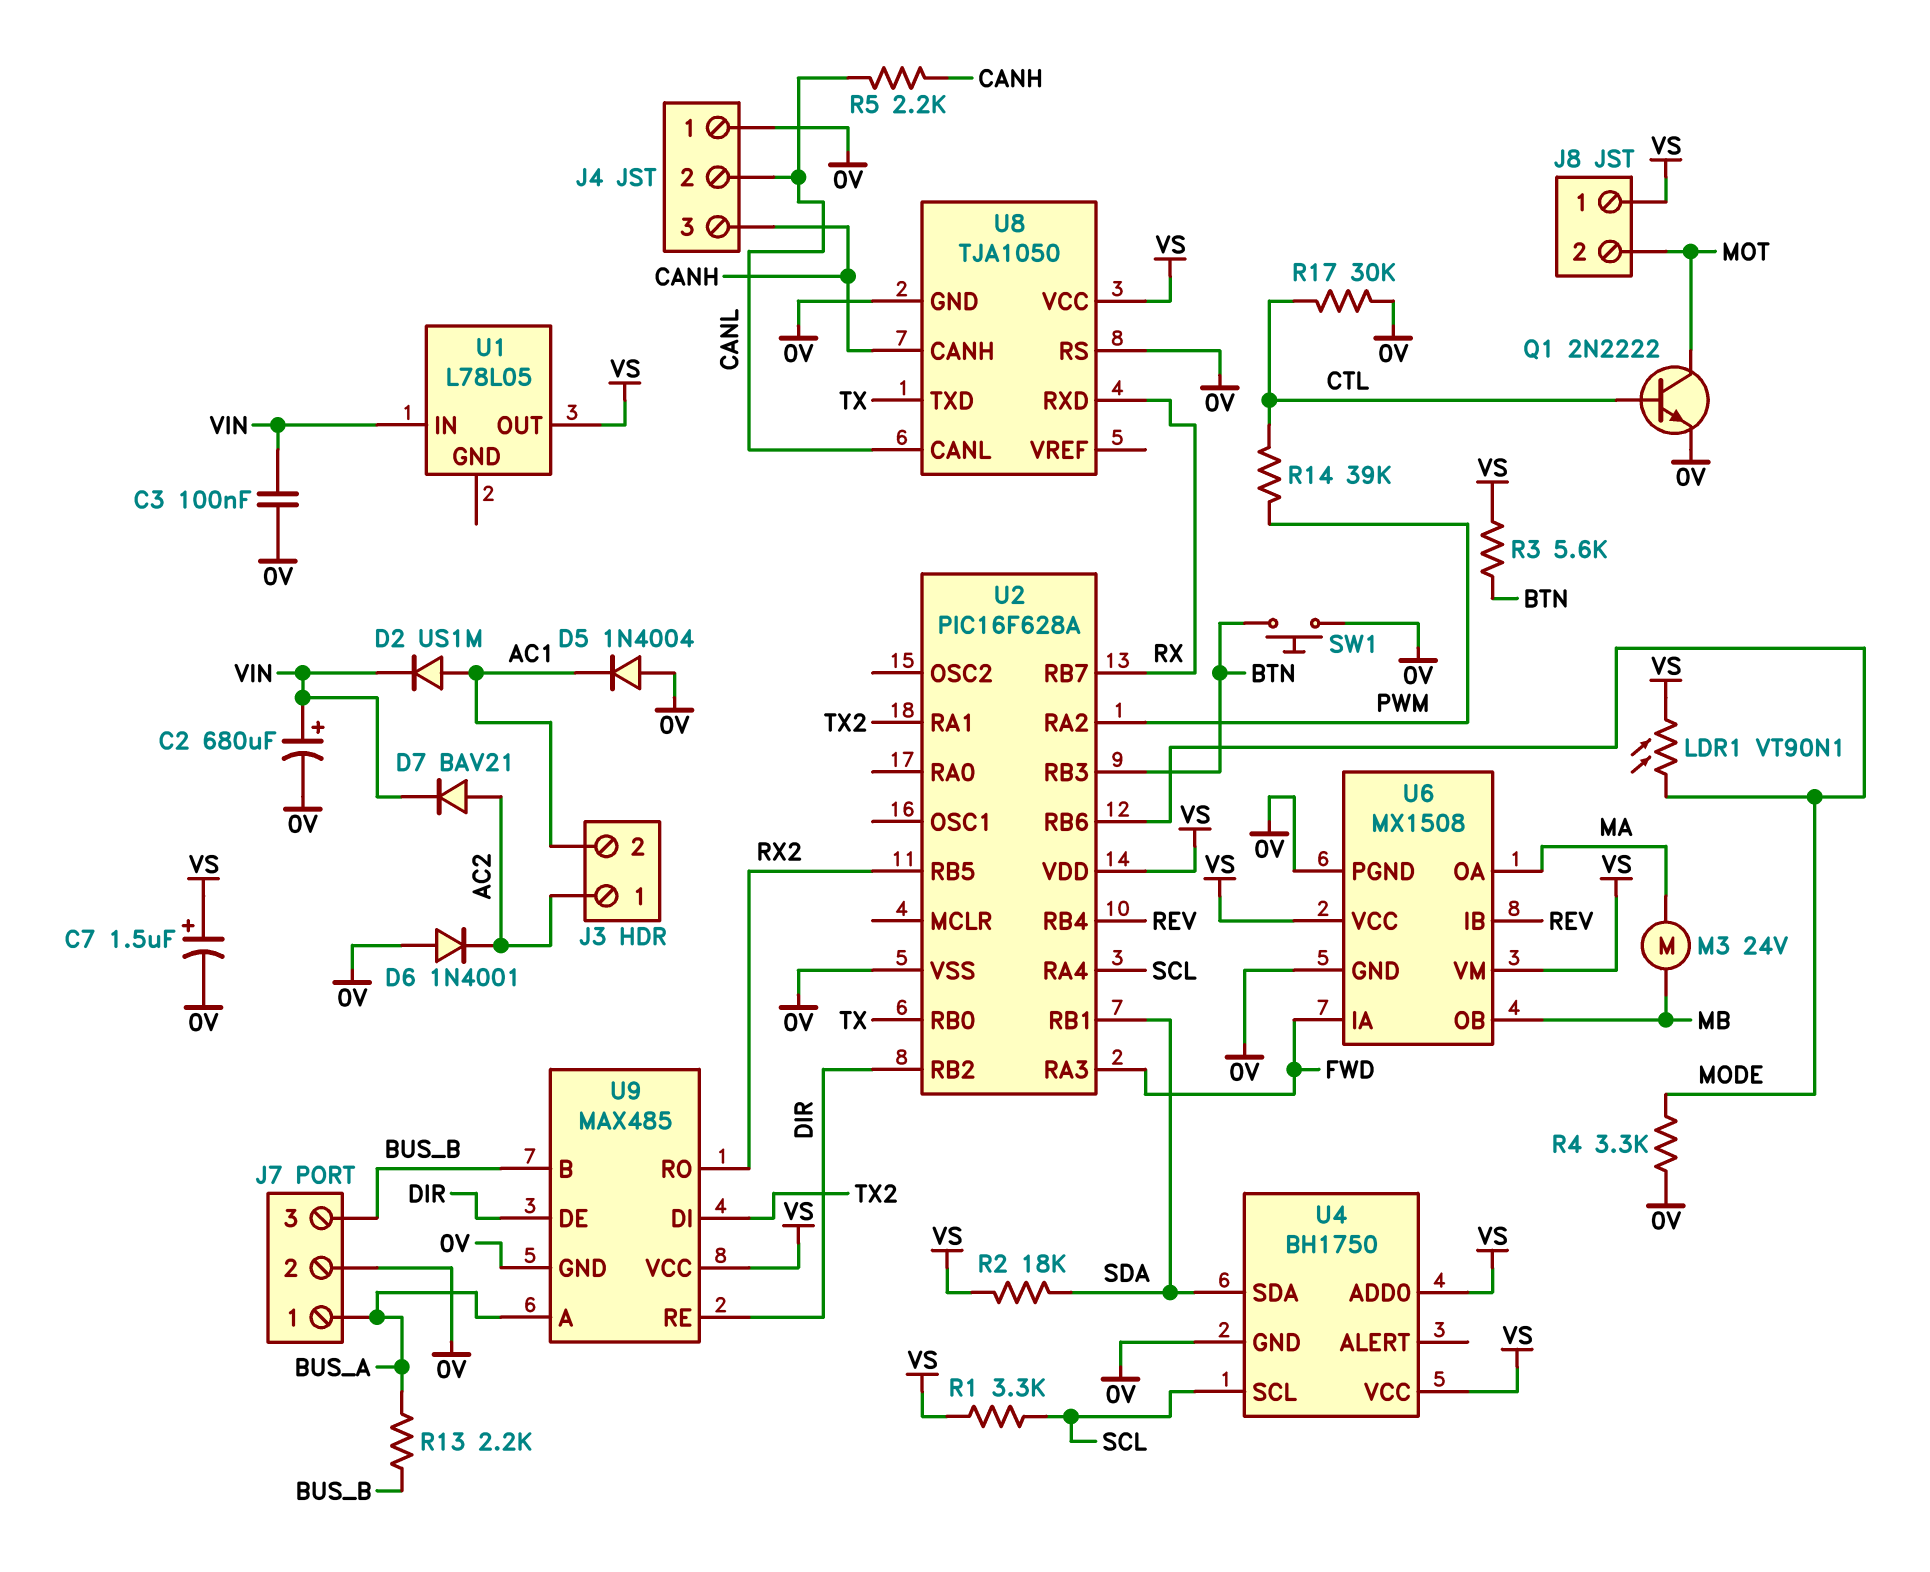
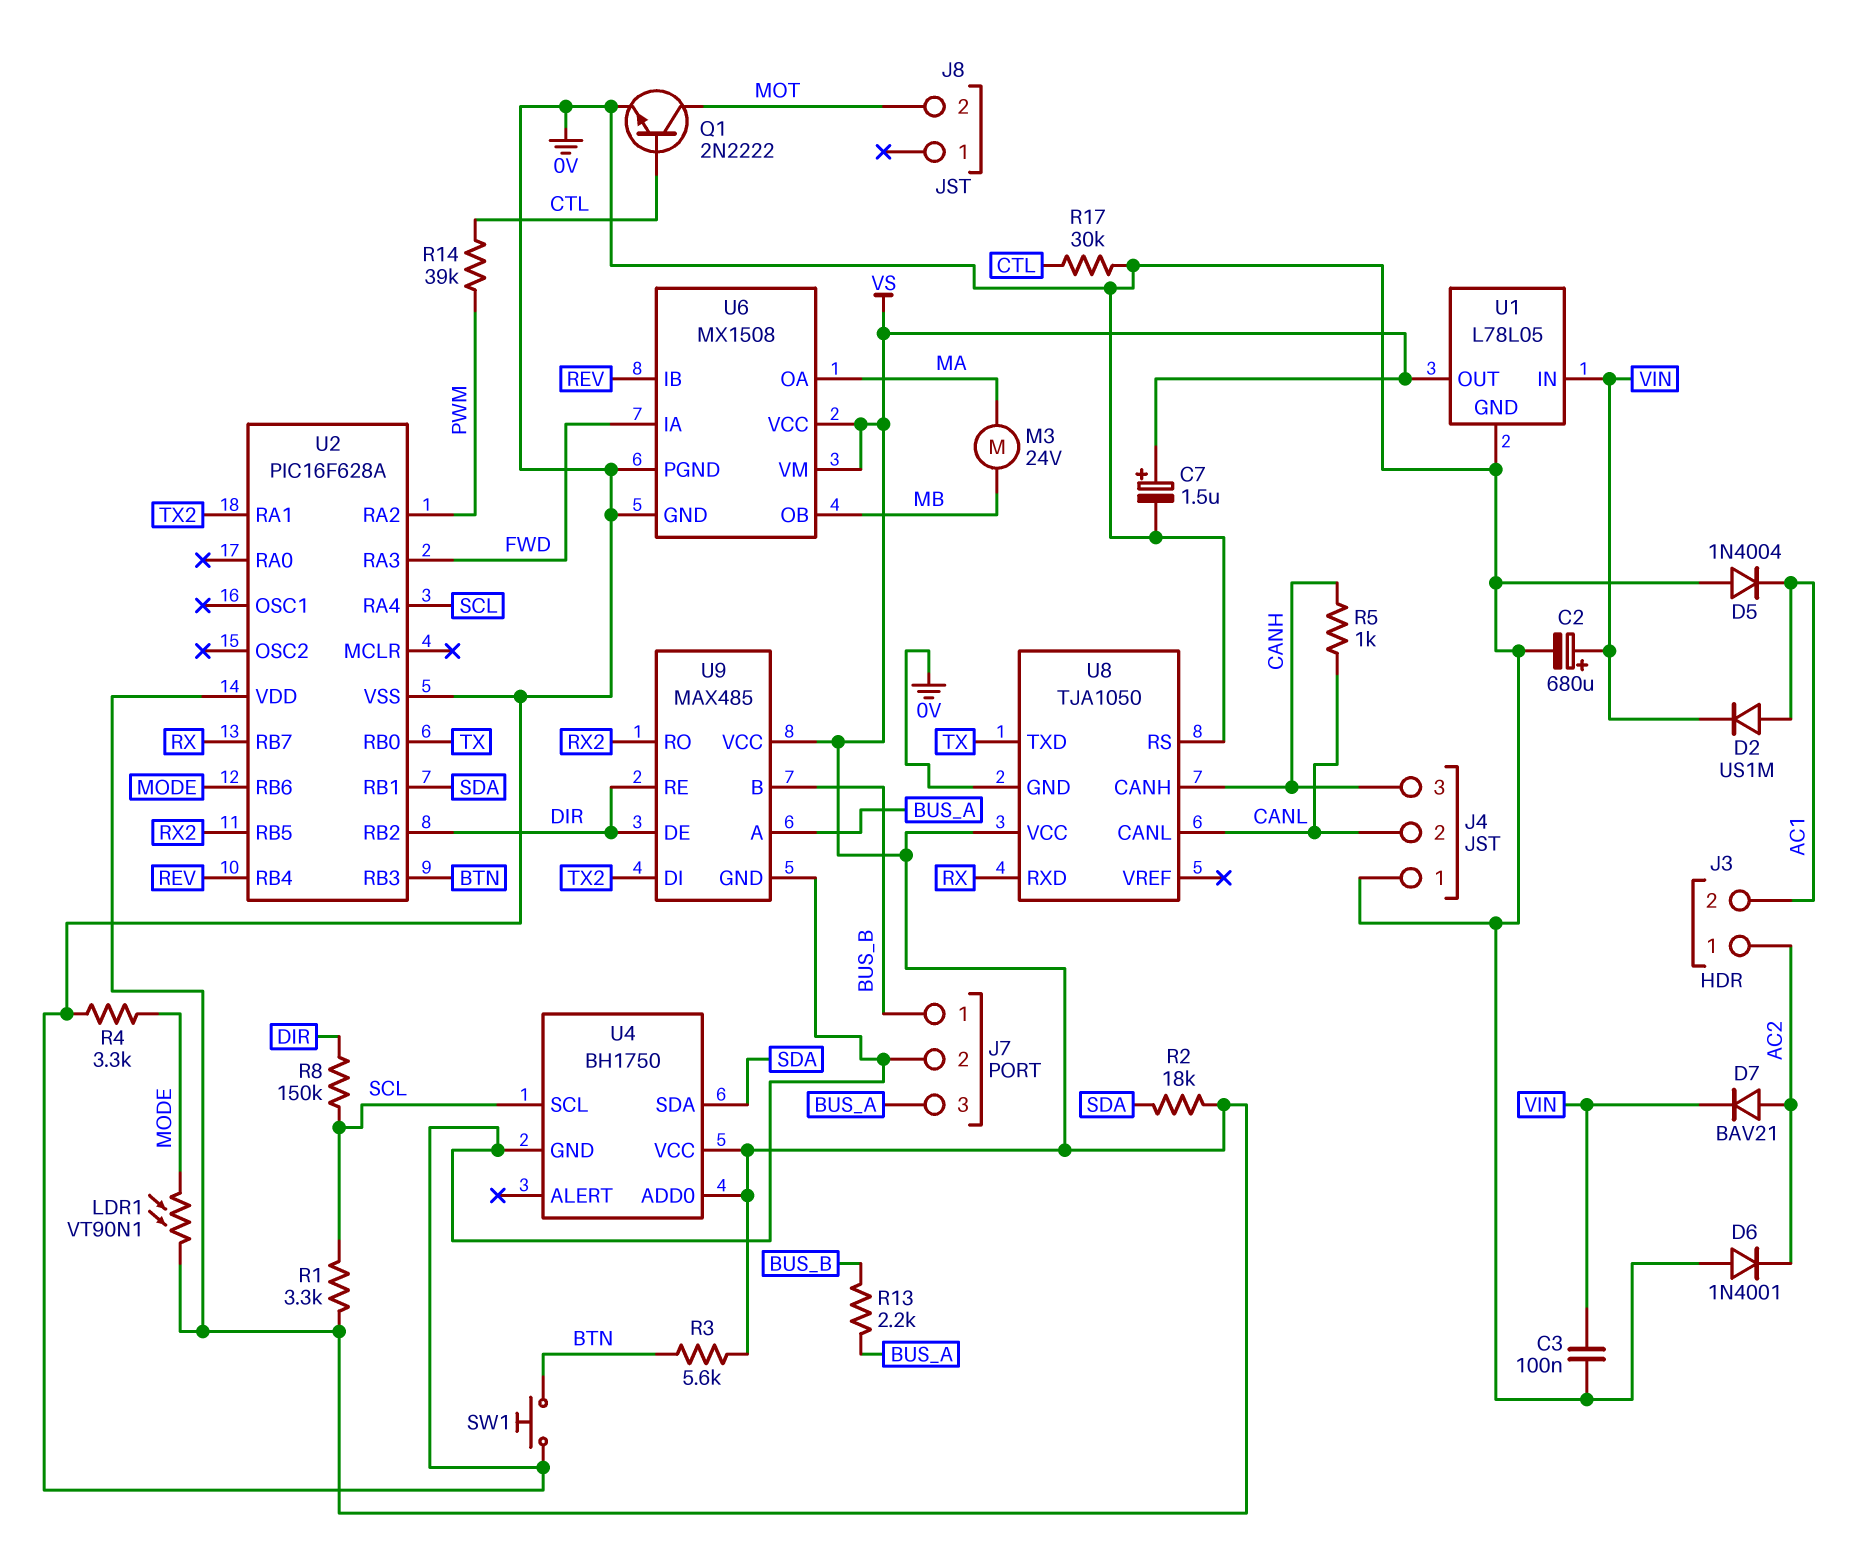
J7 pin 1: BUS_A -> BUS_B
J7 pin 3: BUS_B -> BUS_A
J8 pin 1: VS -> none
R5: 2.2k (CANH, CANL) -> 1k (CANH, CANL)
R8: none -> 150k (DIR, SCL)
U1 pin GND: none -> 0V

